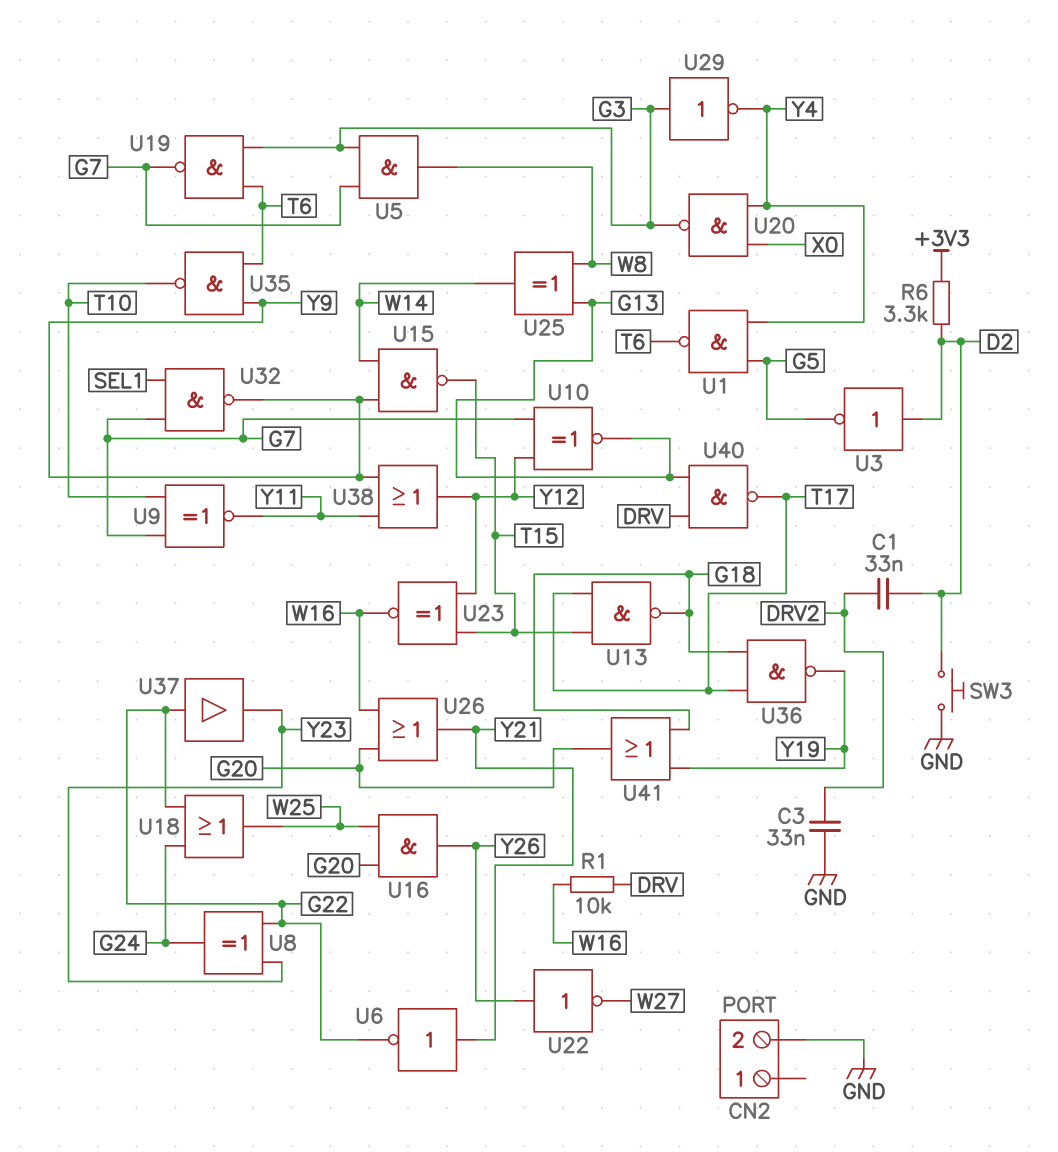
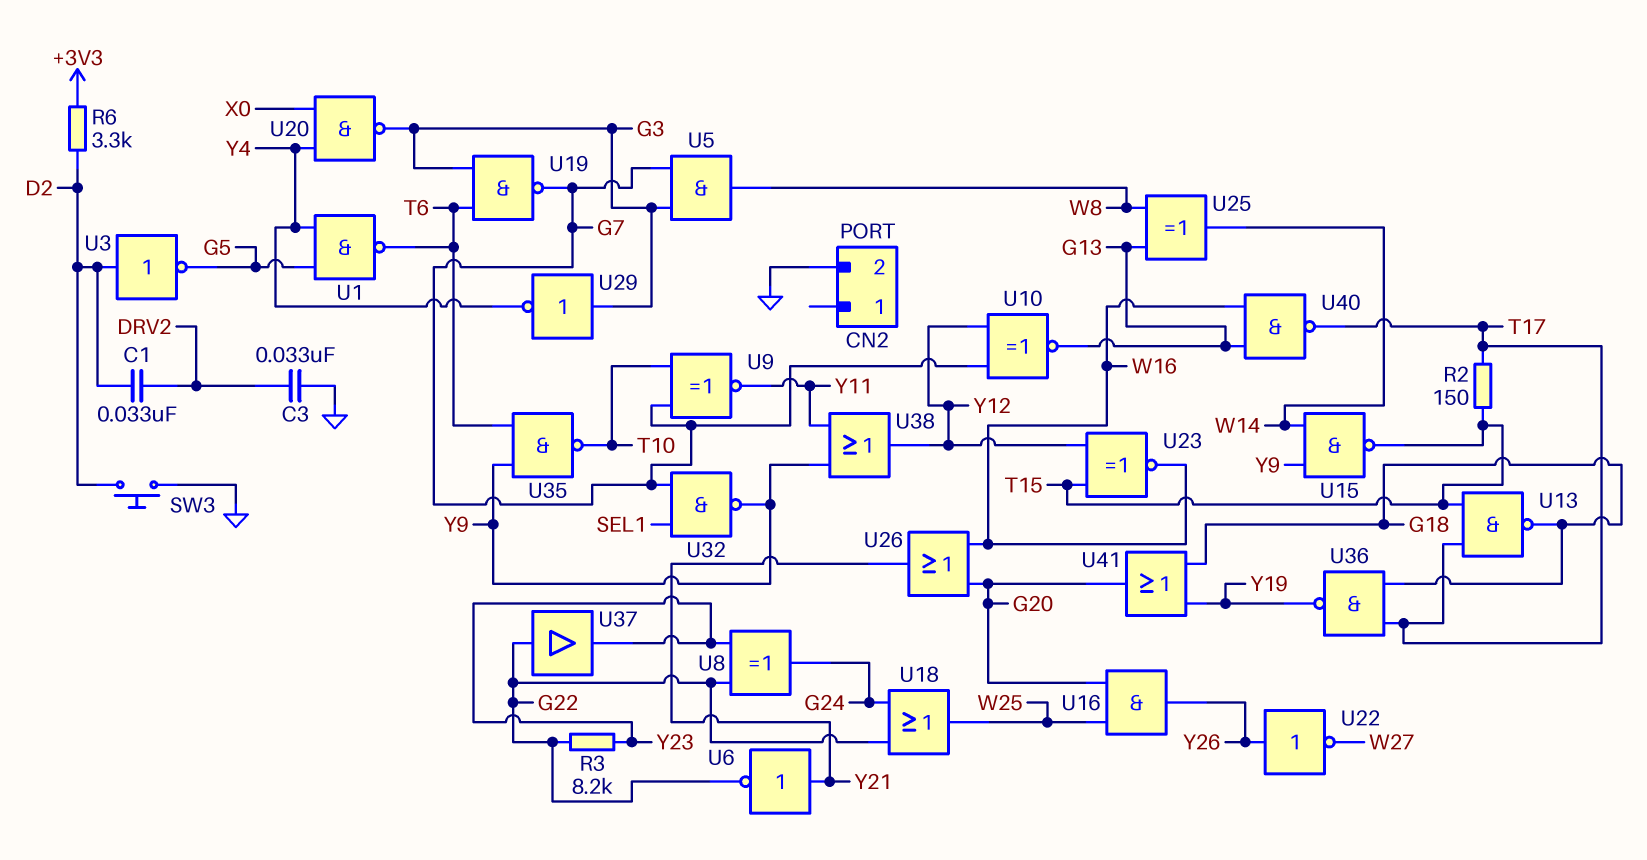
R1: 10k (DRV, W16) -> none
R2: none -> 150 (T15, T17)
R3: none -> 8.2k (G22, Y23)
U40: NAND (in DRV, in G13, out T17) -> NAND (in G13, in W16, out T17)

